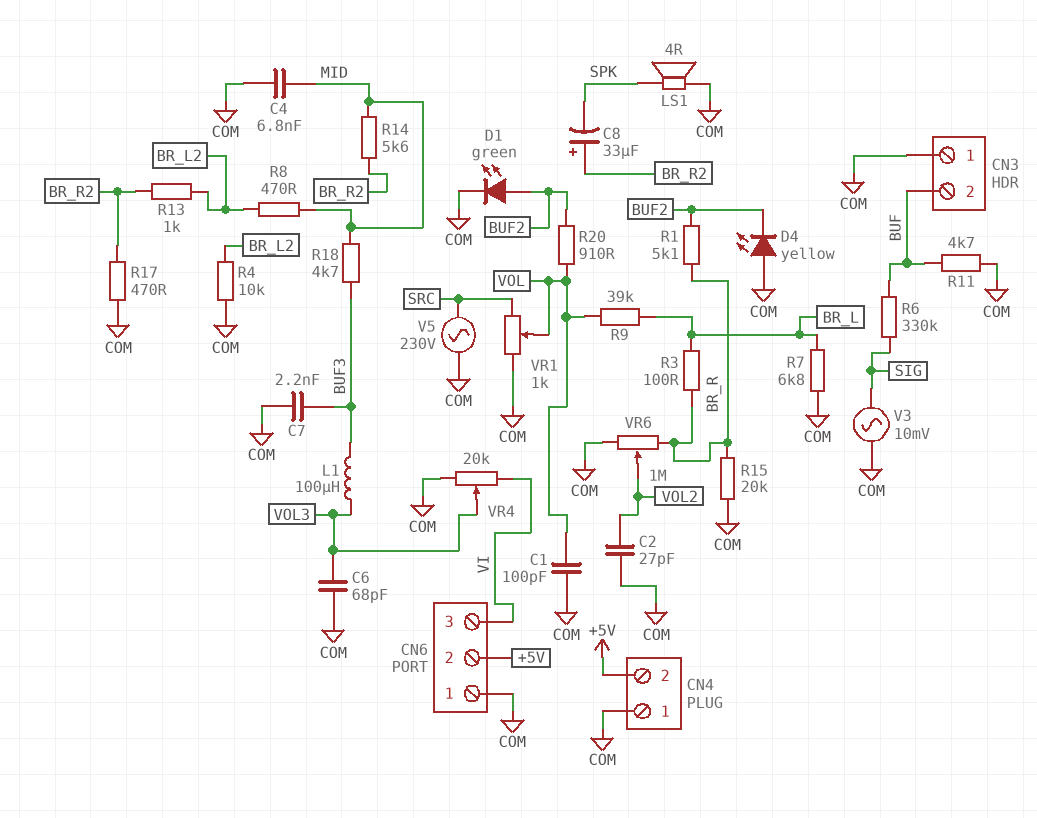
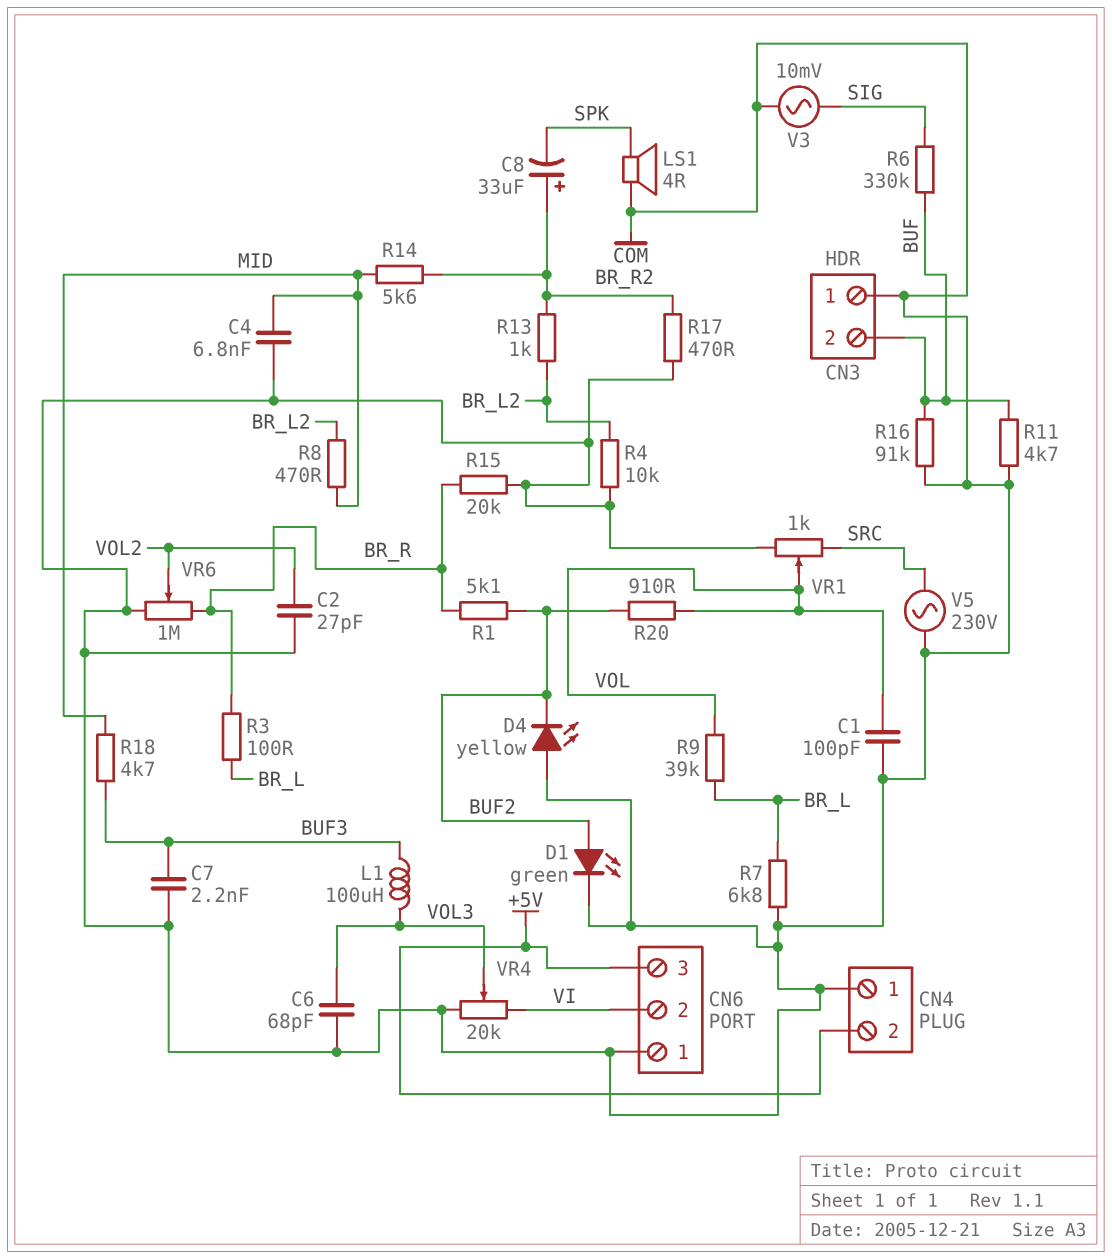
CN6 pin 2: +5V -> VI
CN6 pin 3: VI -> +5V
R16: none -> 91k (BUF, COM)

